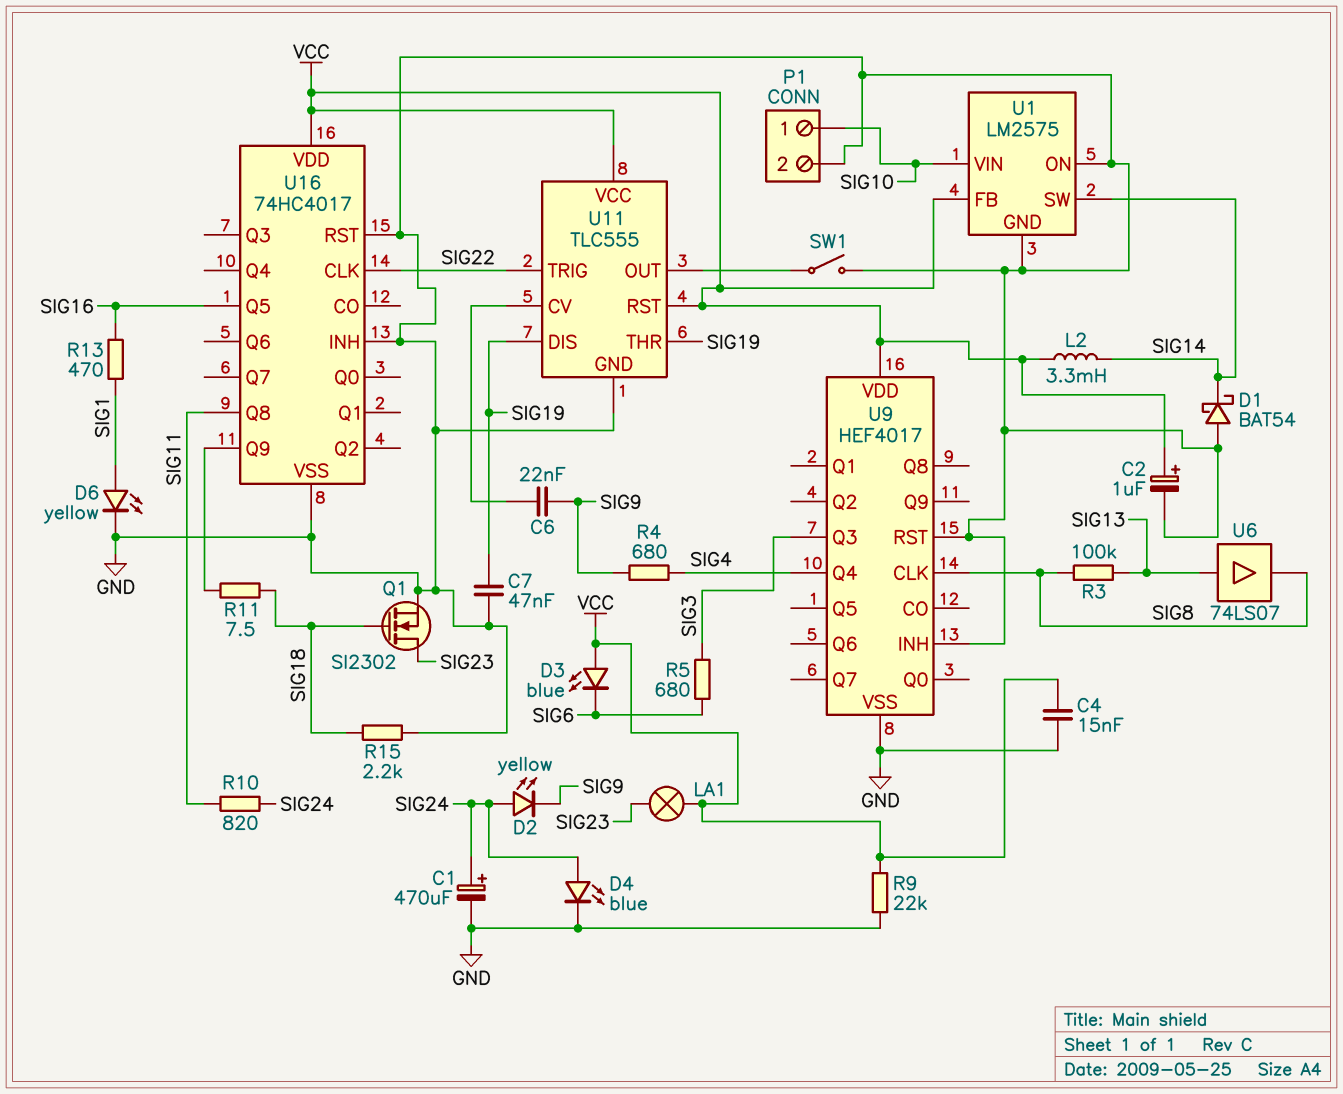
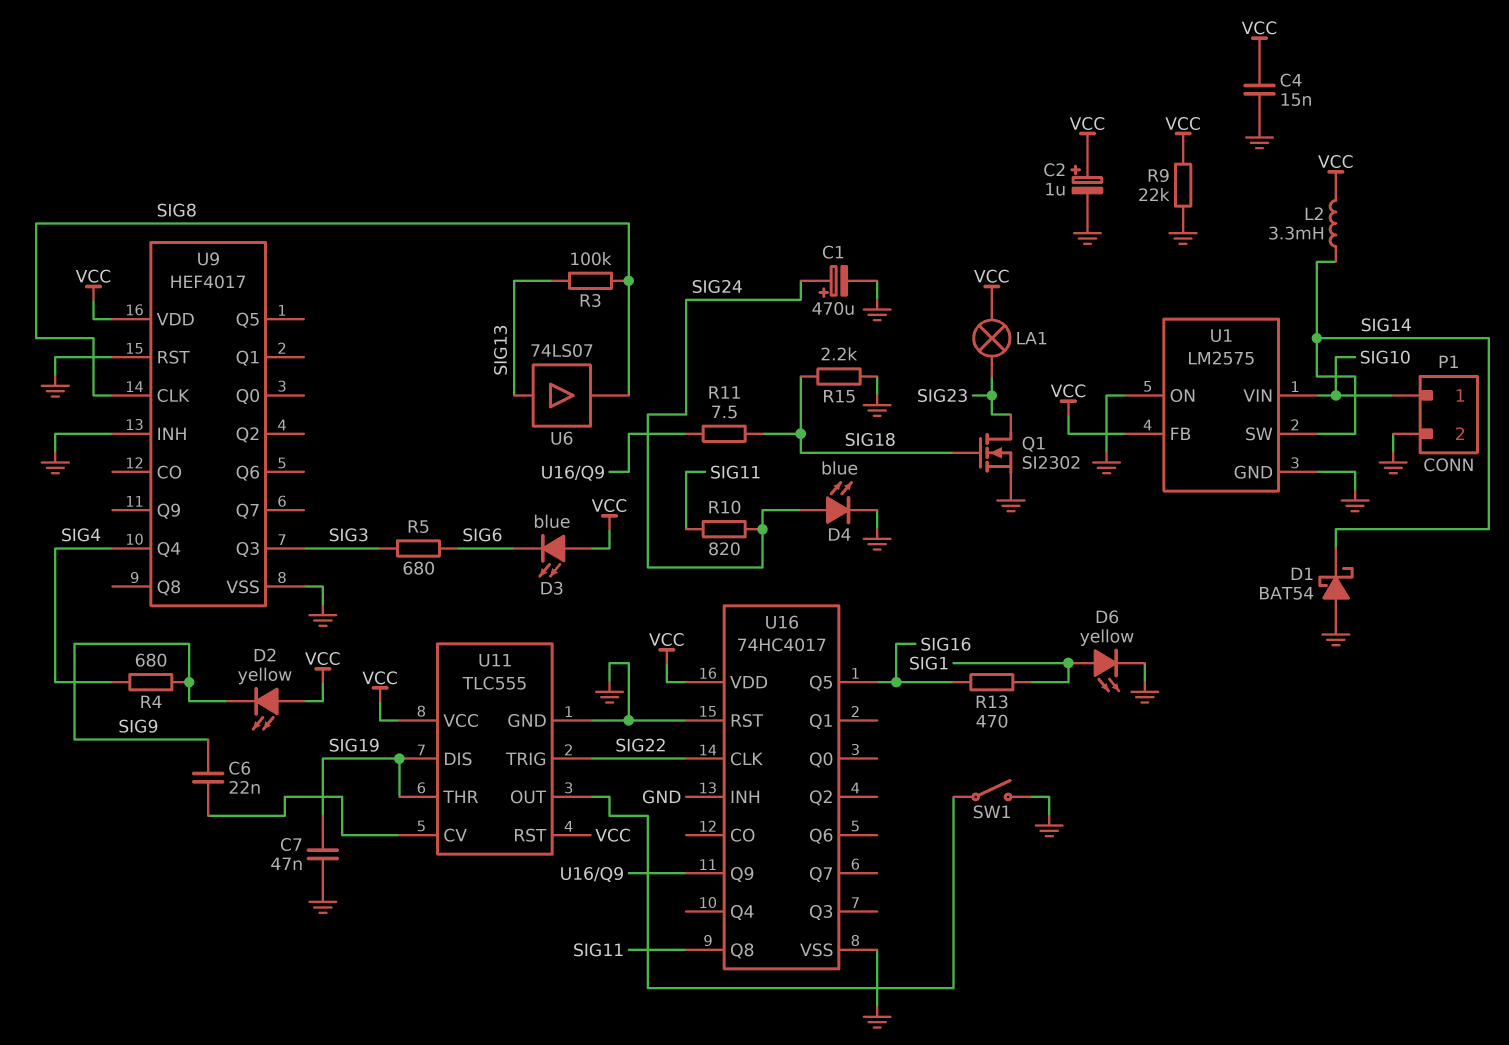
D2: LED yellow (A SIG24, K SIG9) -> LED yellow (A VCC, K SIG9)

